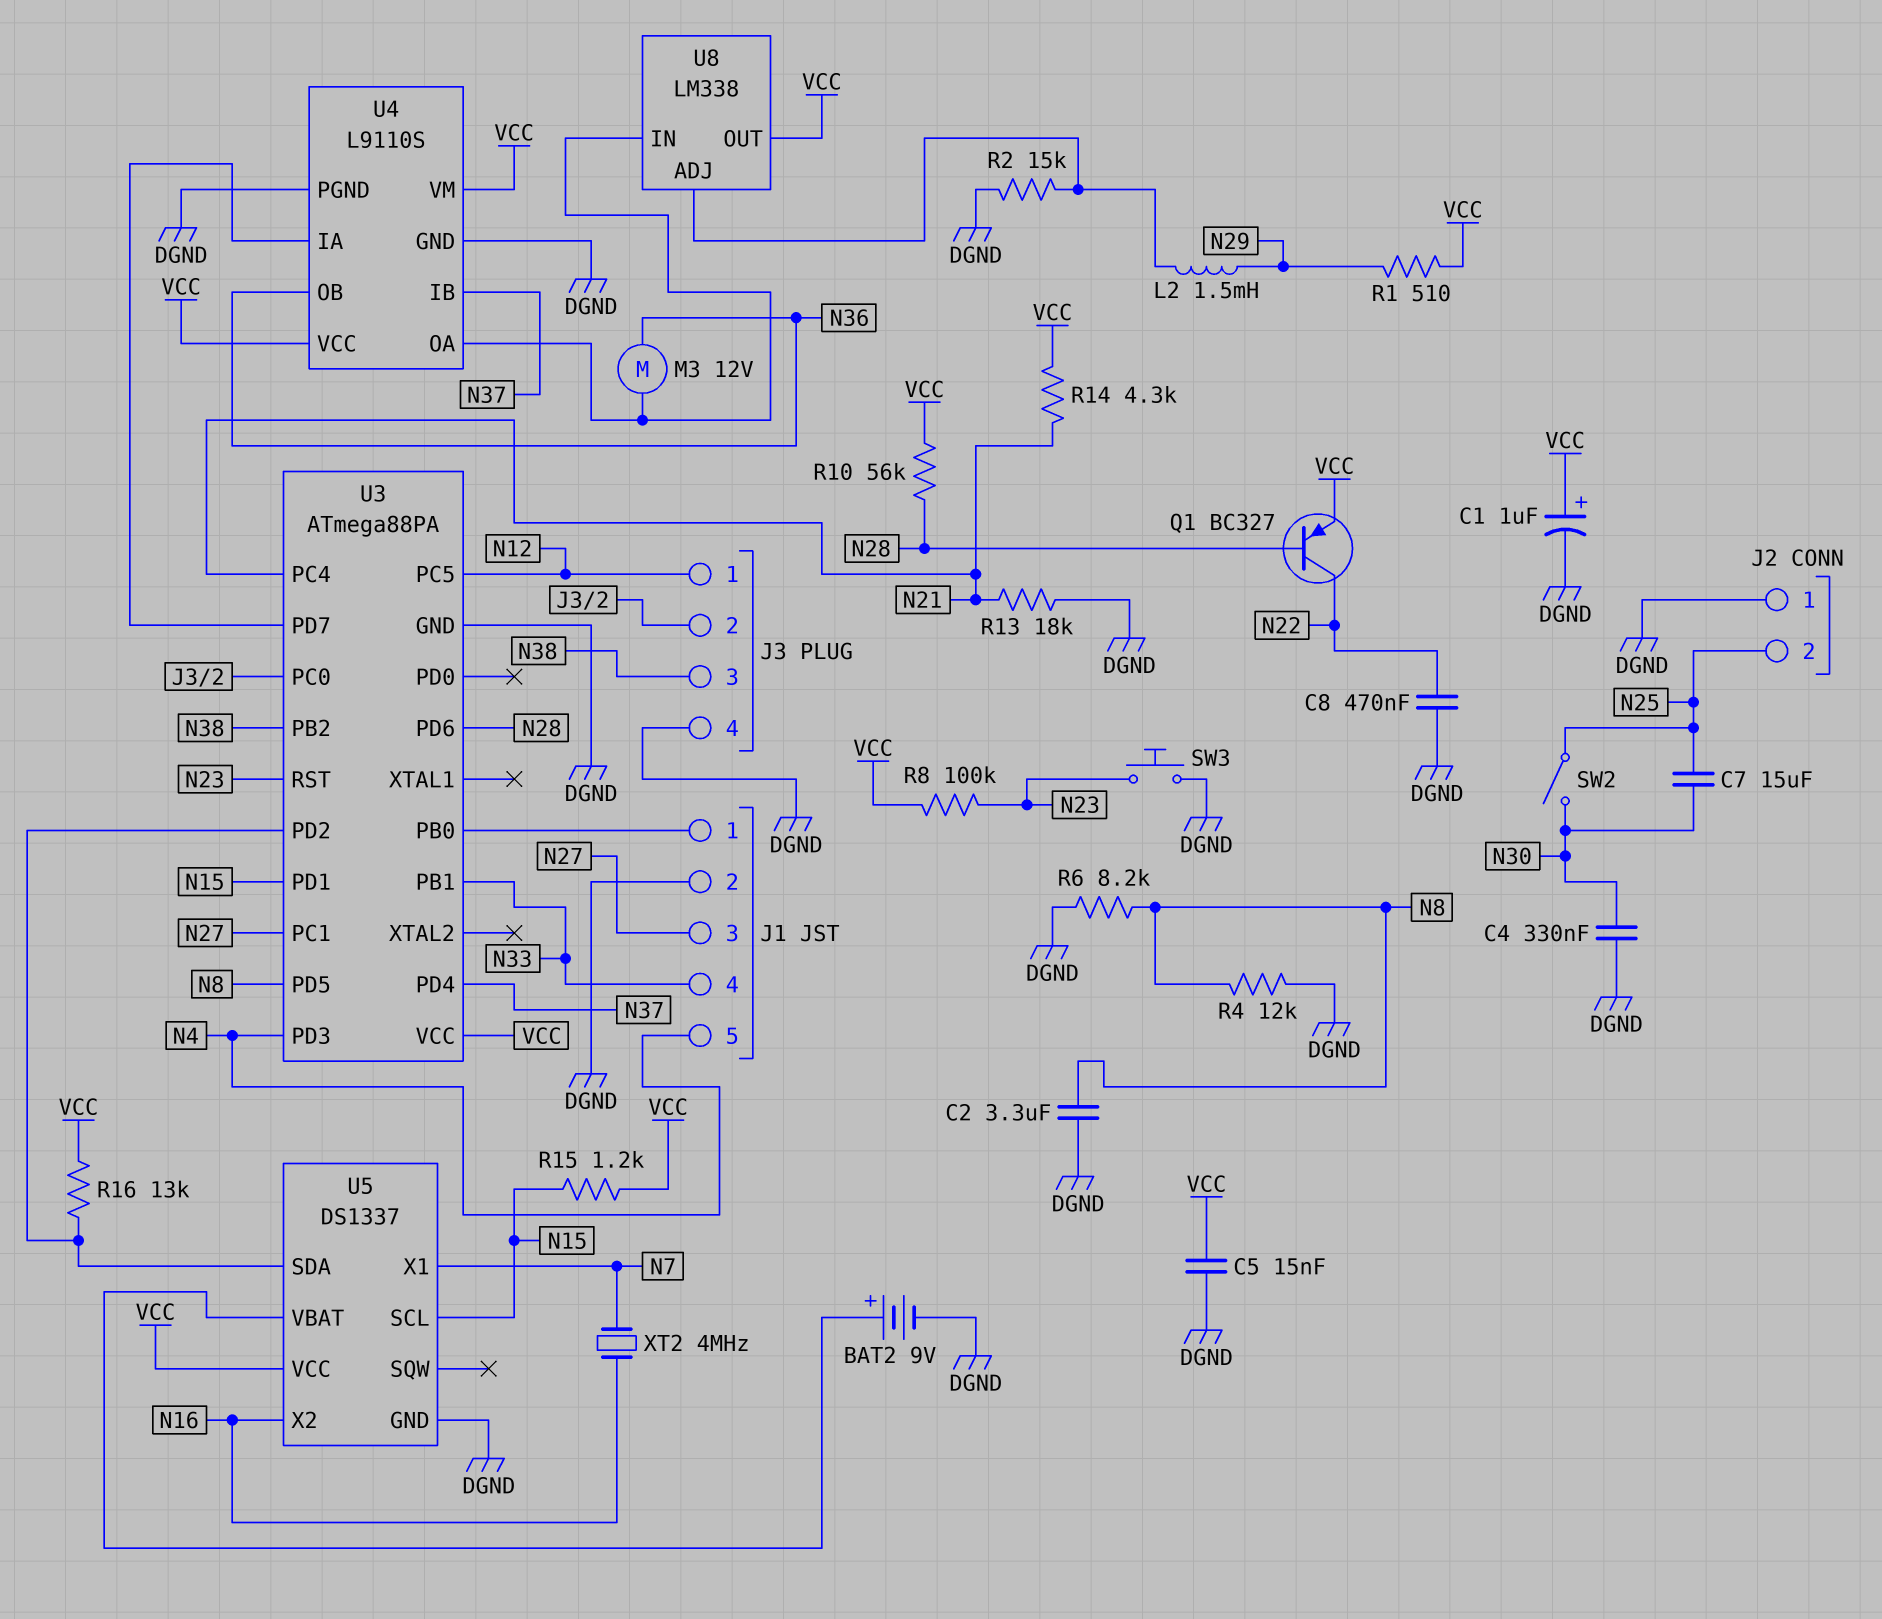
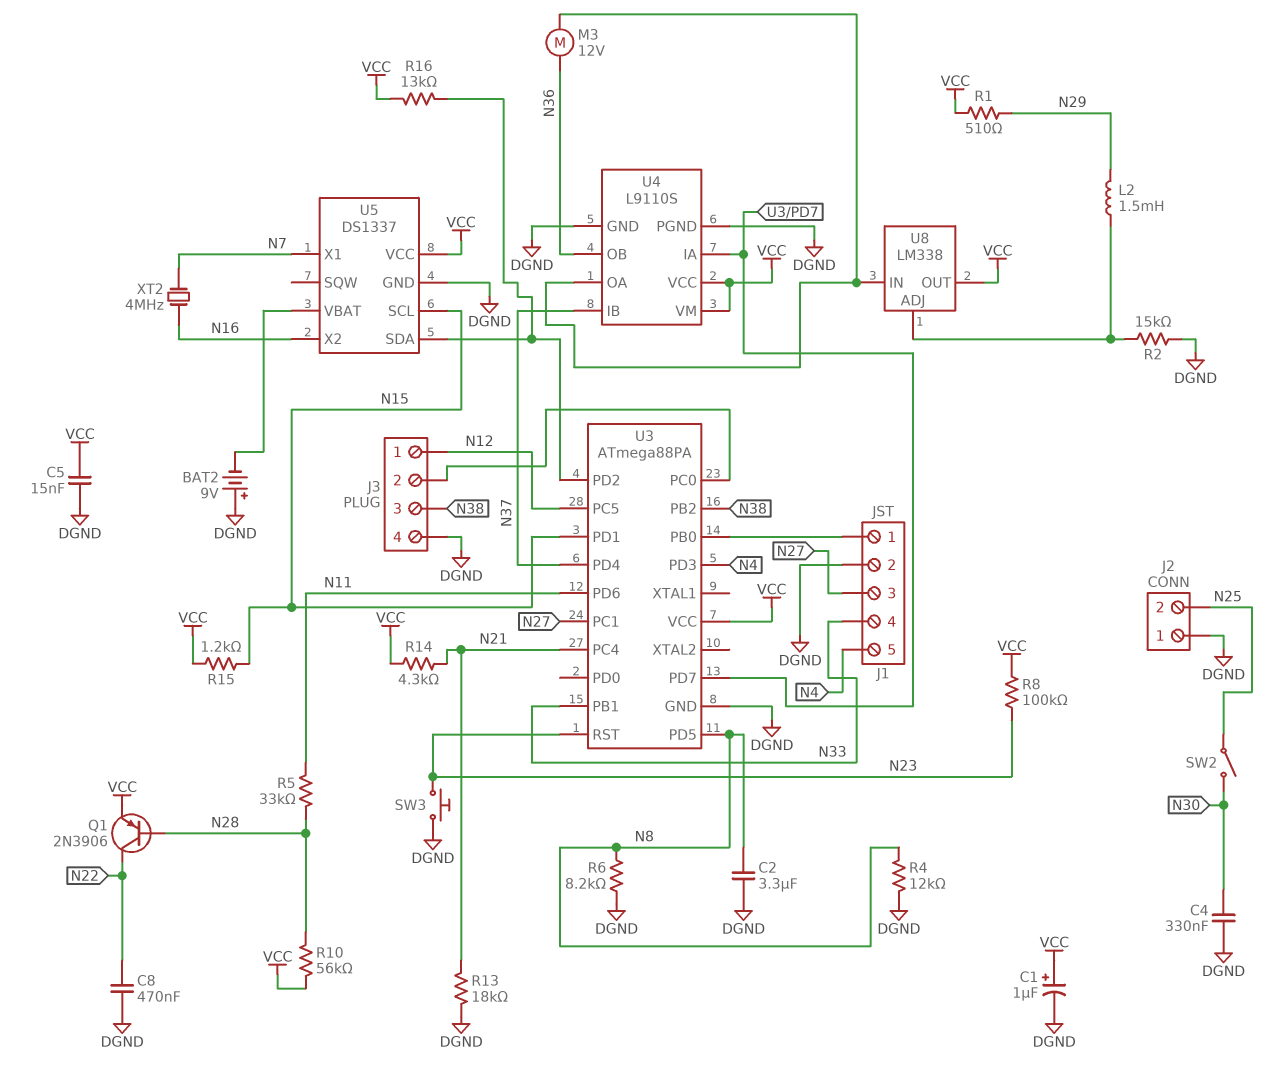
BAT2: 9V (plus U5/VBAT, minus DGND) -> 9V (plus DGND, minus U5/VBAT)
C7: 15uF (N25, N30) -> none
Q1: PNP BC327 (B N28, C N22, E VCC) -> PNP 2N3906 (B N28, C N22, E VCC)
R5: none -> 33k (N11, N28)
U3 pin PD6: N28 -> N11

